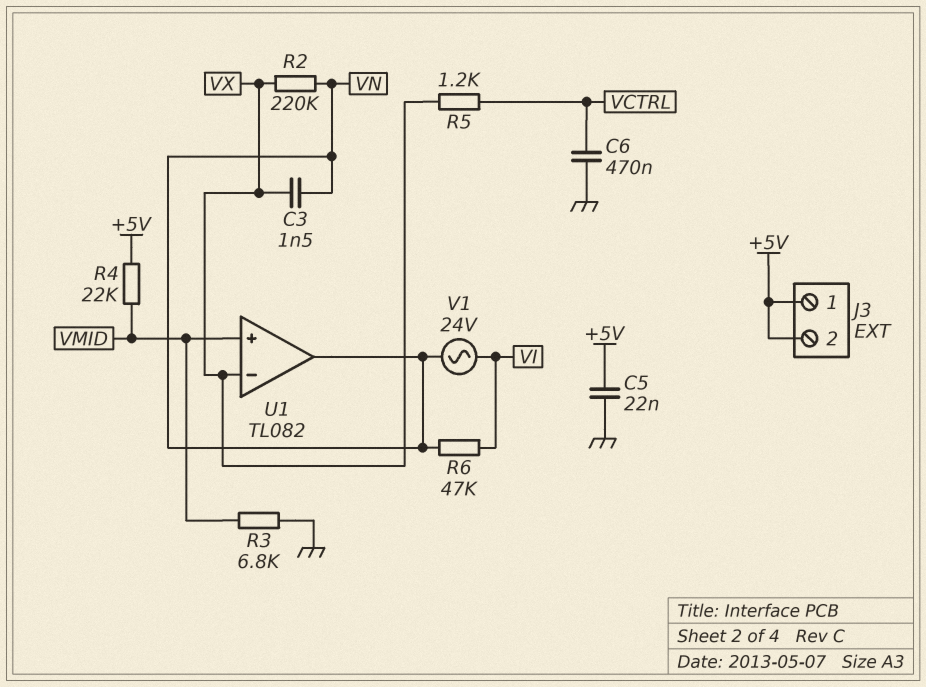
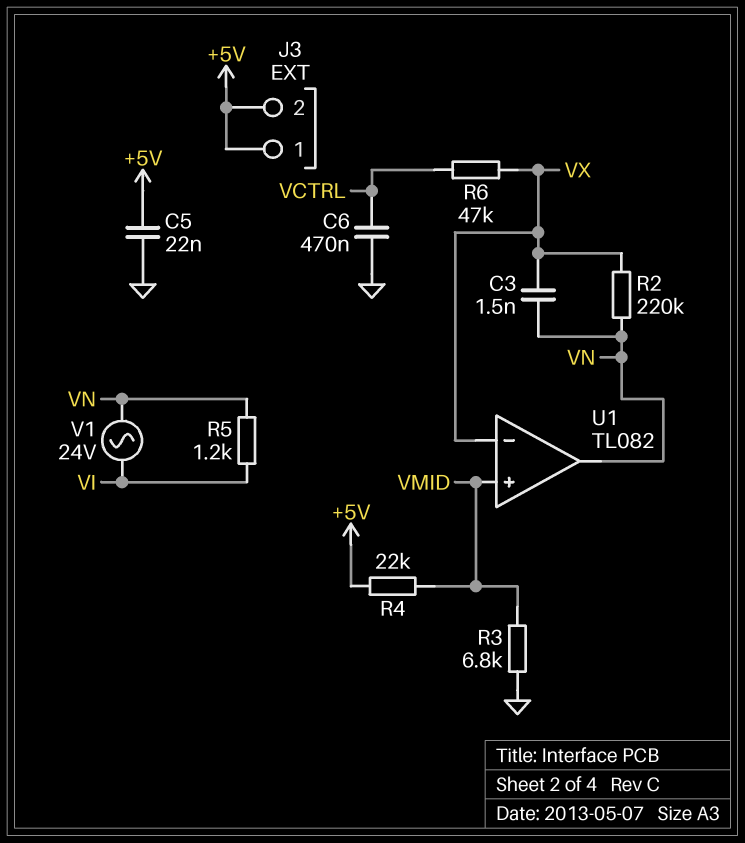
R5: 1.2k (VCTRL, VX) -> 1.2k (VI, VN)
R6: 47k (VI, VN) -> 47k (VCTRL, VX)

